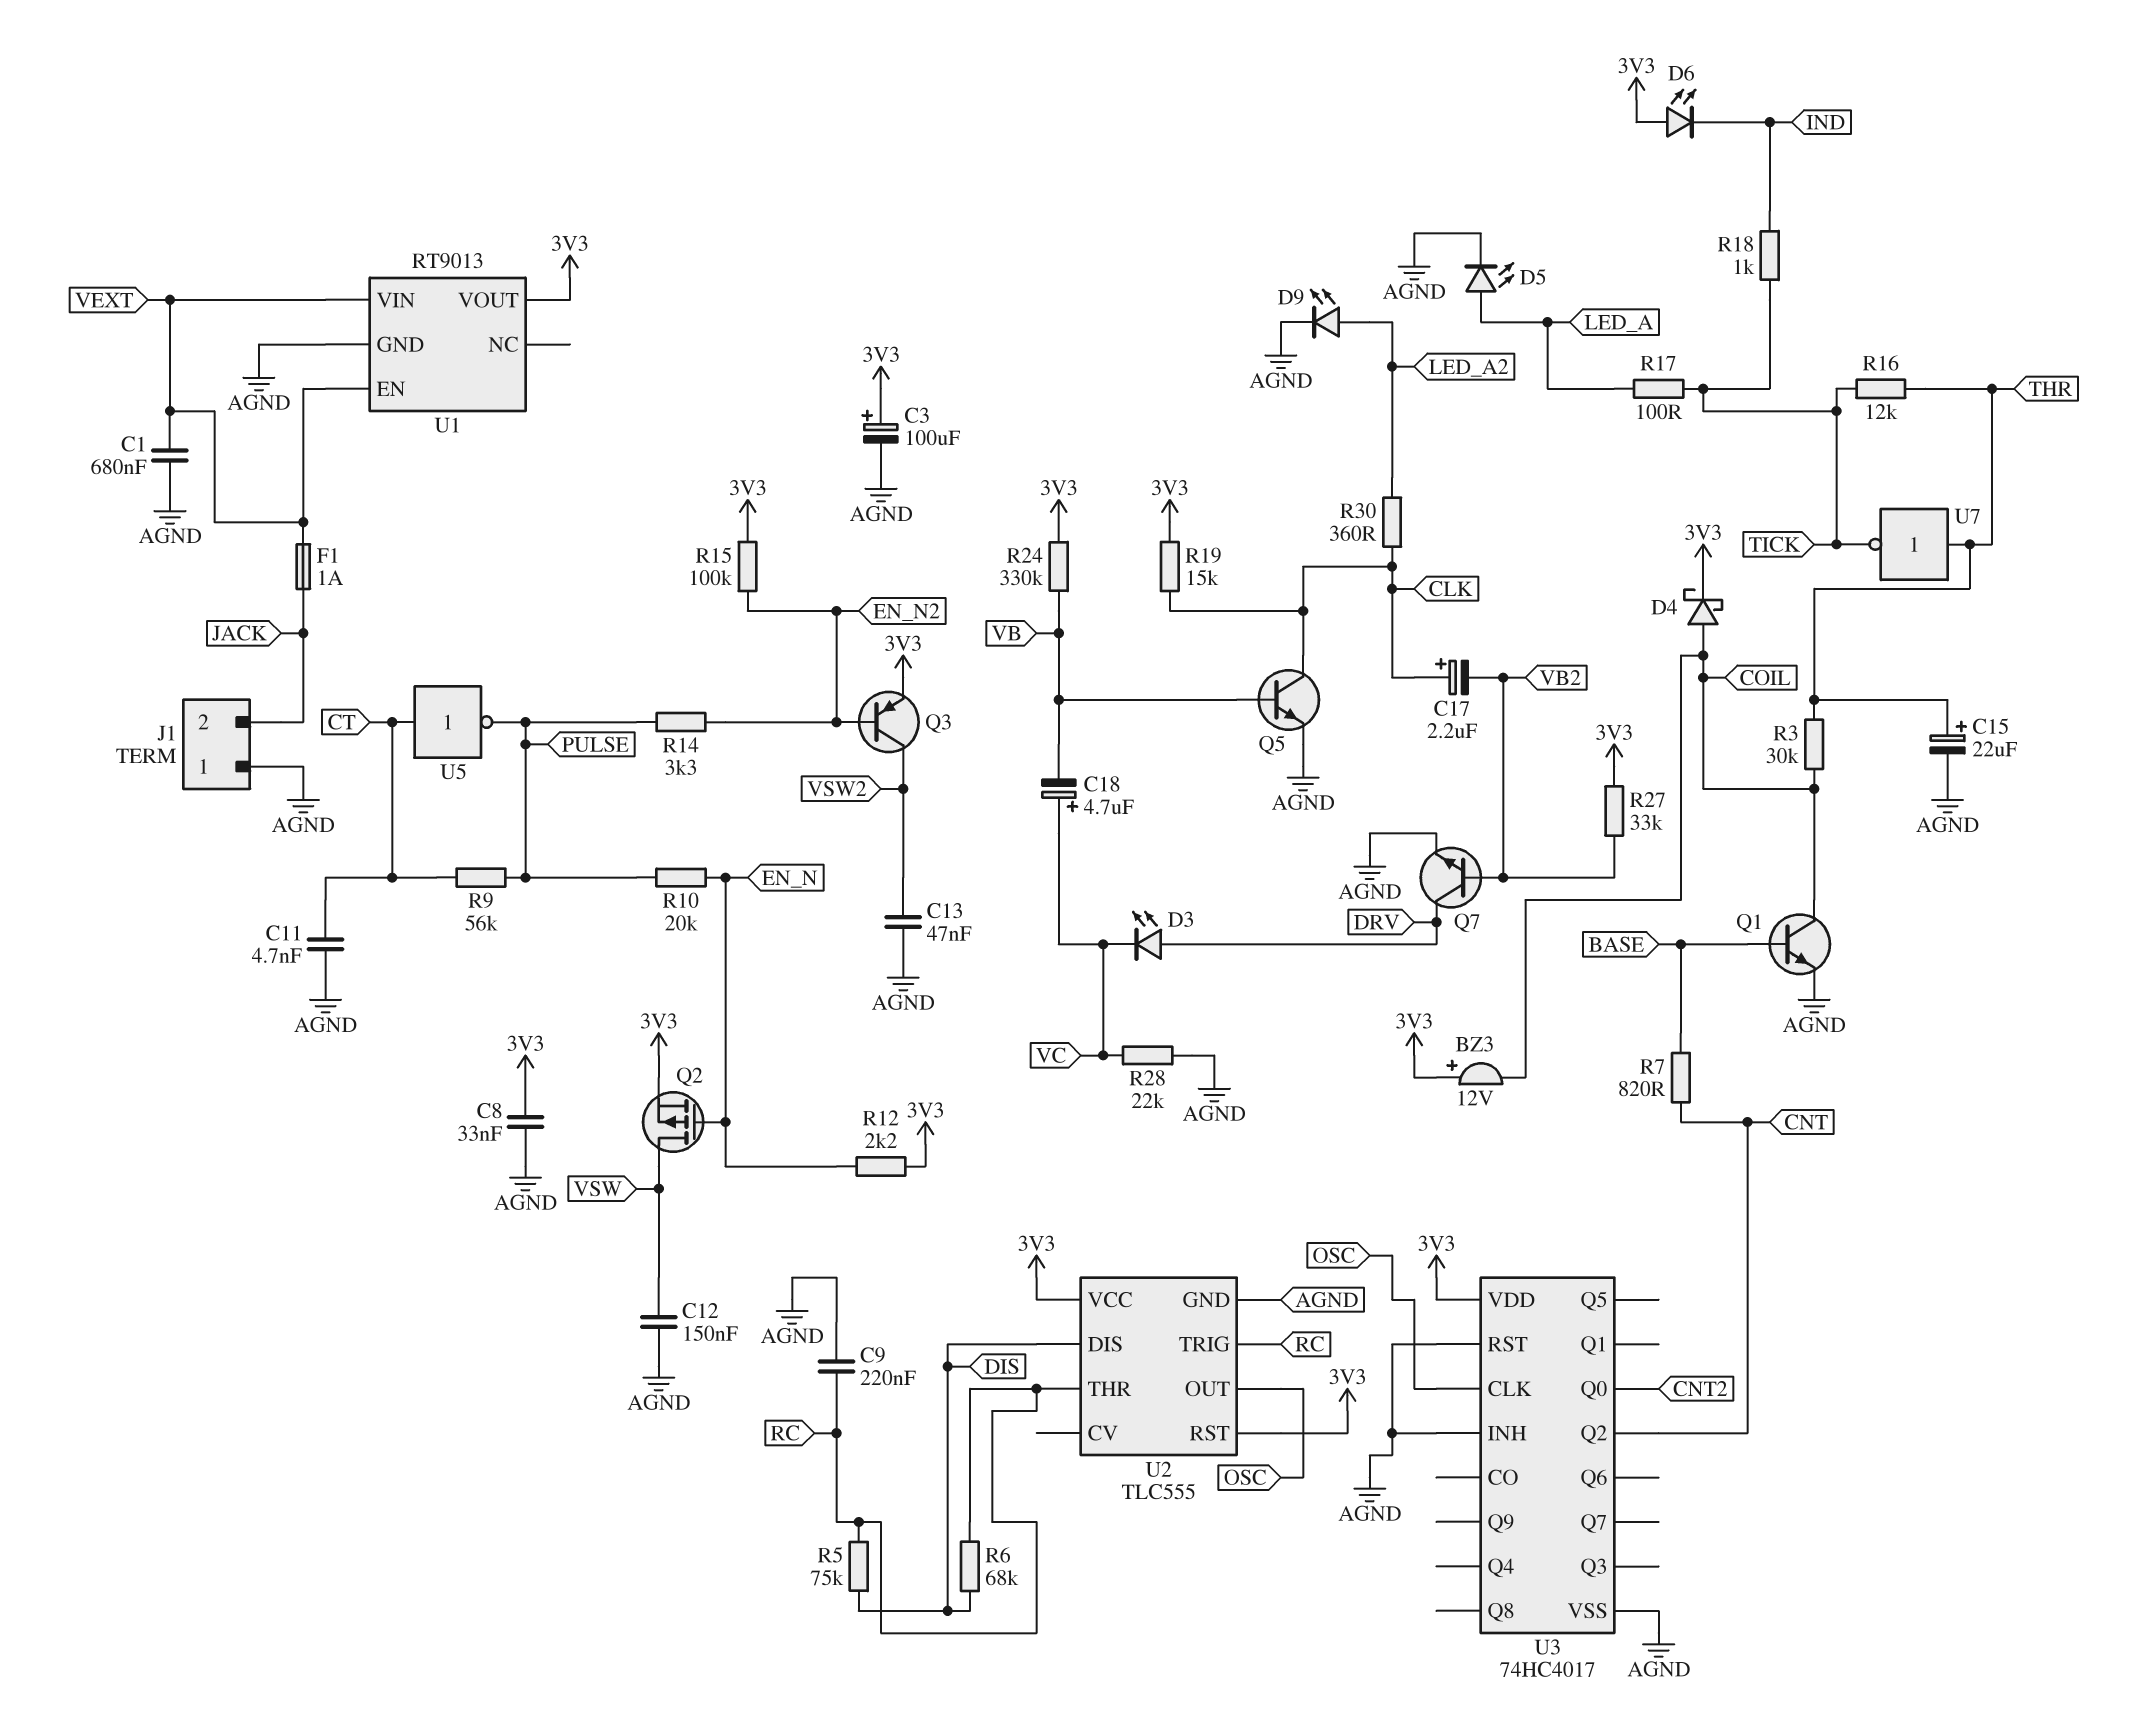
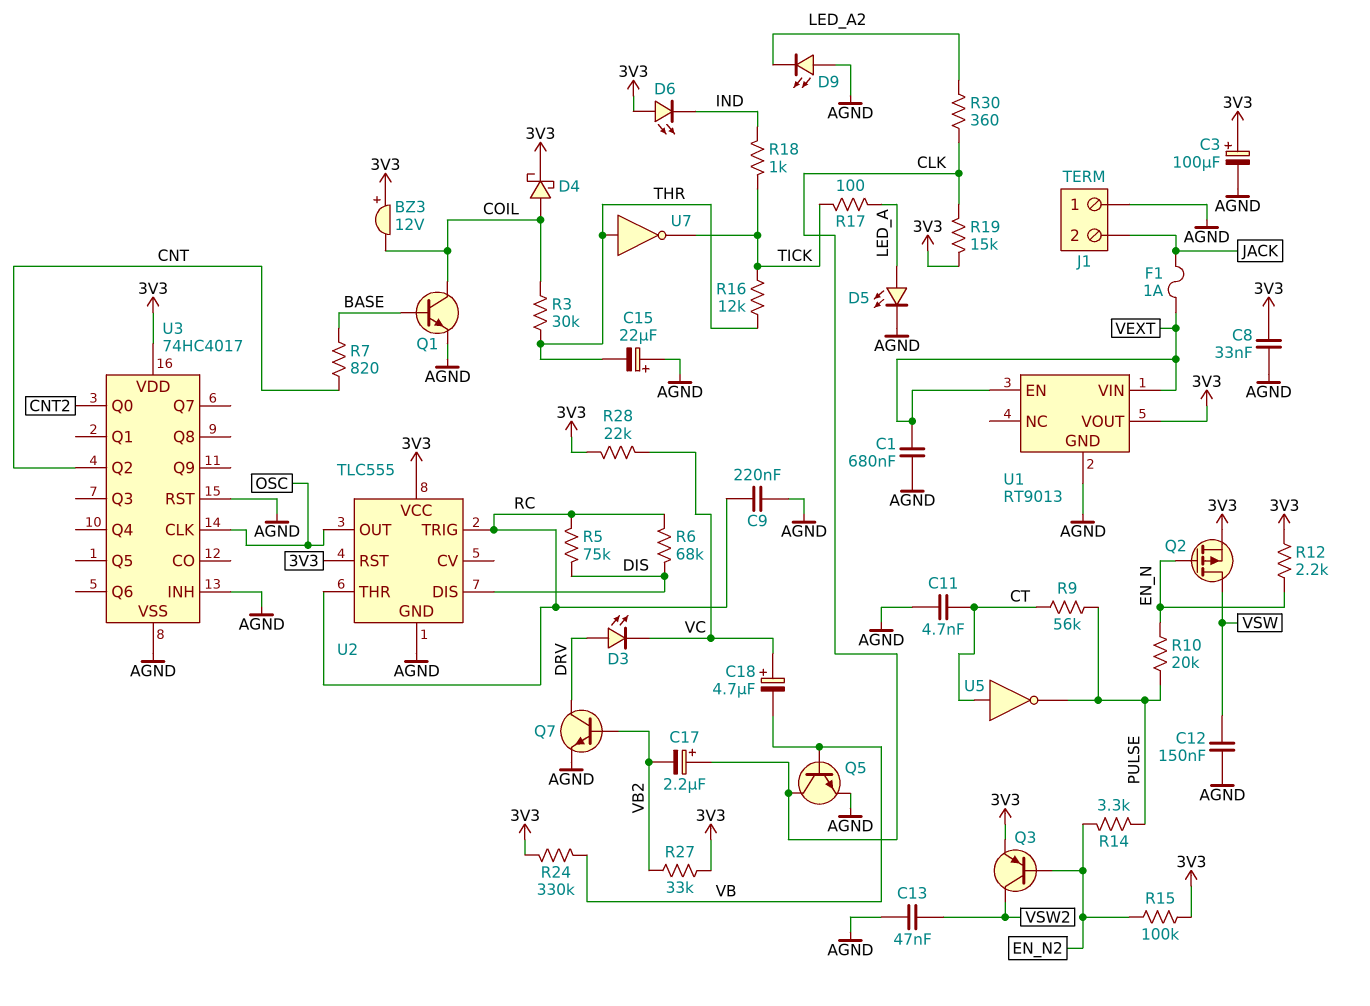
C15: 22uF (plus THR, minus AGND) -> 22uF (plus AGND, minus THR)
D9: LED (A LED_A2, K AGND) -> LED (A AGND, K LED_A2)
R28: 22k (AGND, VC) -> 22k (3V3, VC)

